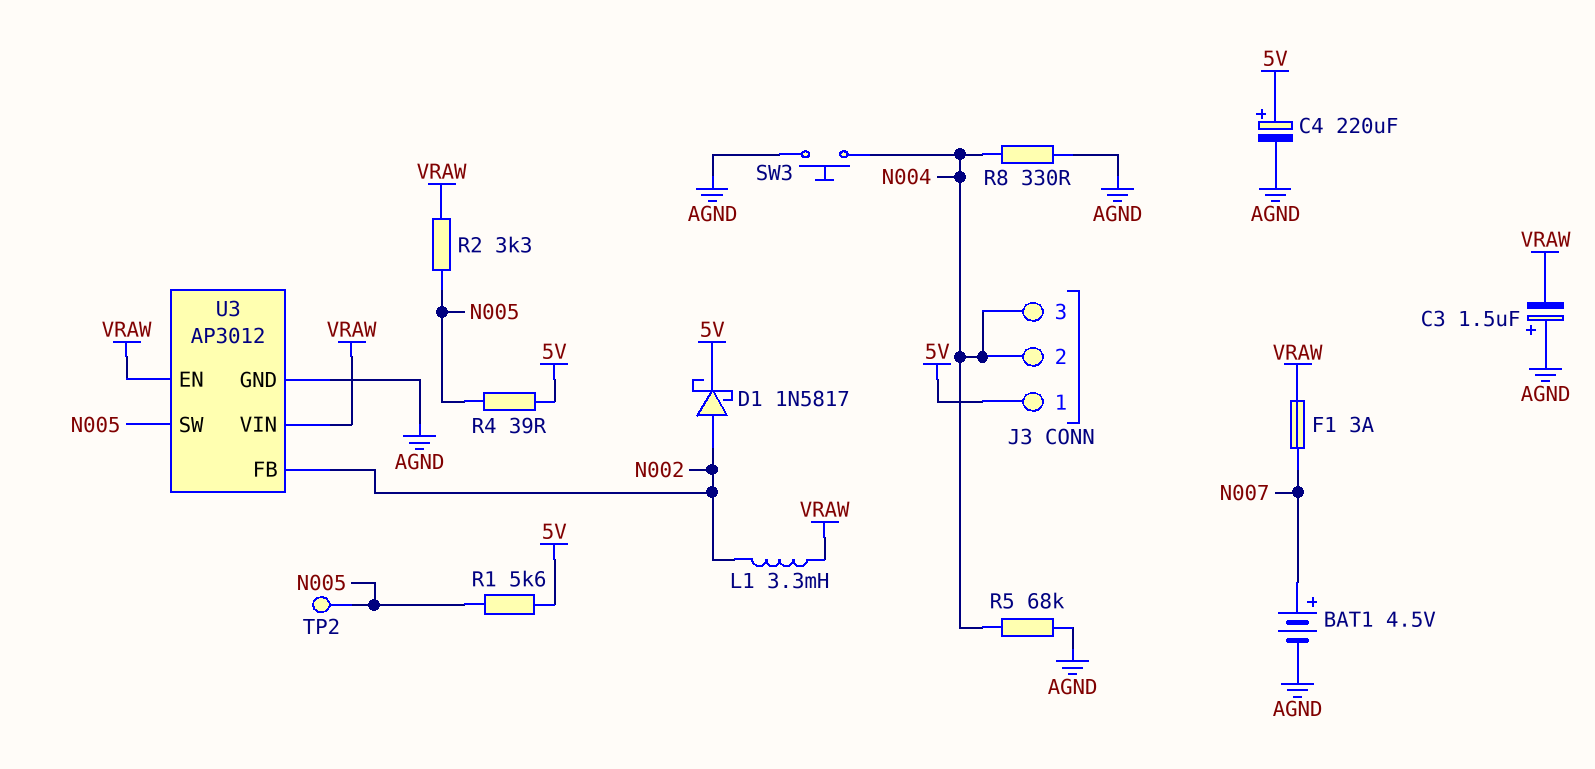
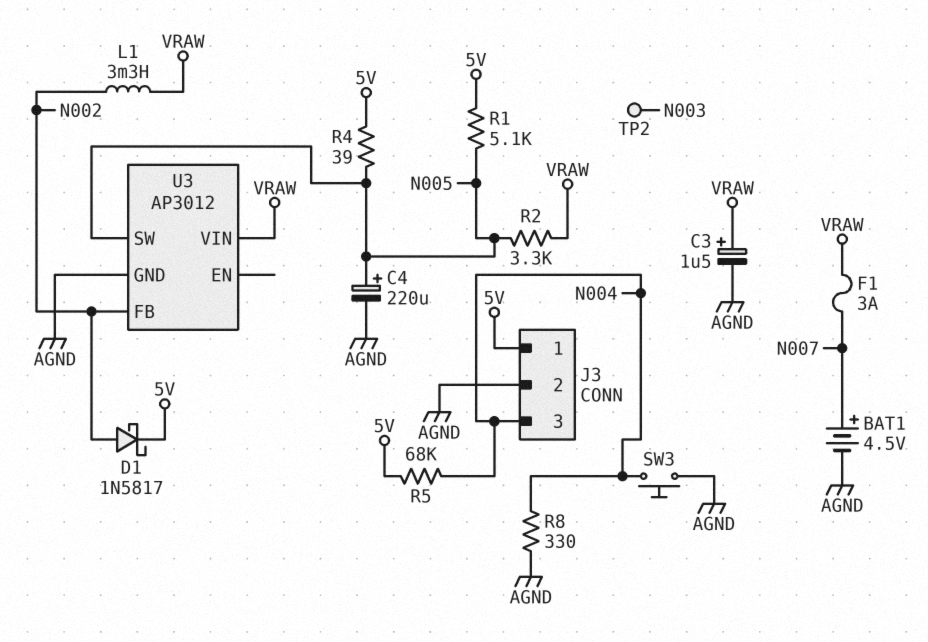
C3: 1.5uF (plus AGND, minus VRAW) -> 1.5uF (plus VRAW, minus AGND)
C4: 220uF (plus 5V, minus AGND) -> 220uF (plus N005, minus AGND)
J3 pin 2: N004 -> AGND
R1: 5.6k (5V, N005) -> 5.1k (5V, N005)
R5: 68k (AGND, N004) -> 68k (5V, N004)
TP2: test point (N005) -> test point (N003)
U3 pin EN: VRAW -> none

